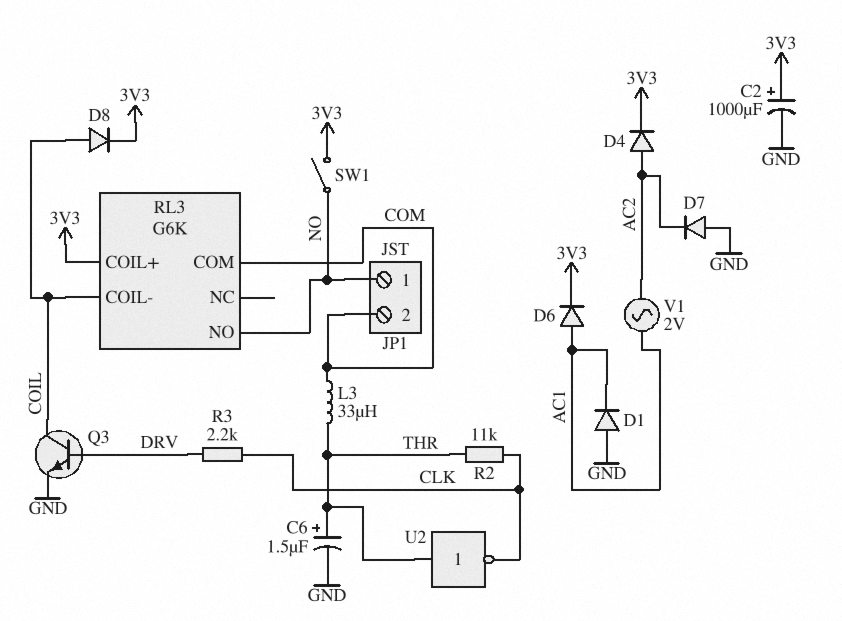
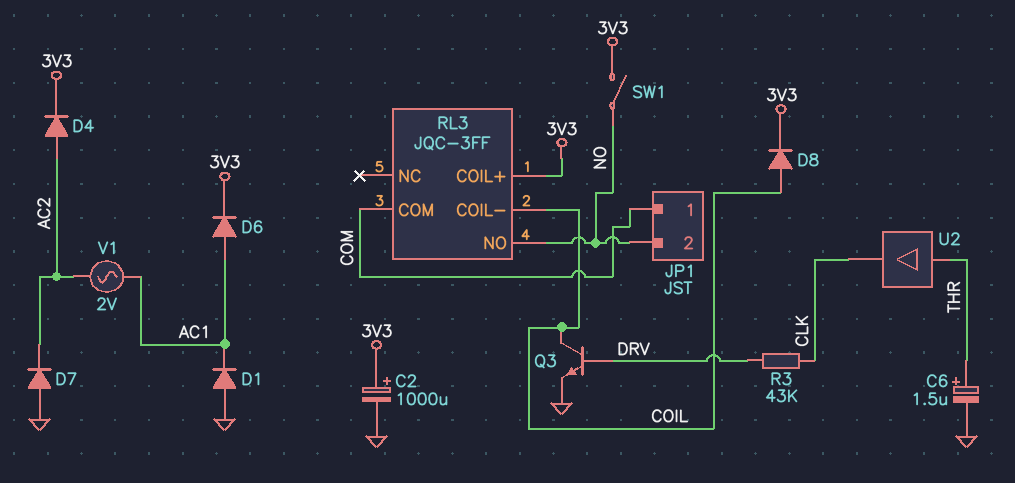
JP1 pin 1: NO -> COM
JP1 pin 2: COM -> NO
L3: 33uH (COM, THR) -> none
R2: 11k (CLK, THR) -> none
R3: 2.2k (CLK, DRV) -> 43k (CLK, DRV)
RL3: G6K -> JQC-3FF
U2: NOT (in THR, out CLK) -> buffer (in THR, out CLK)

